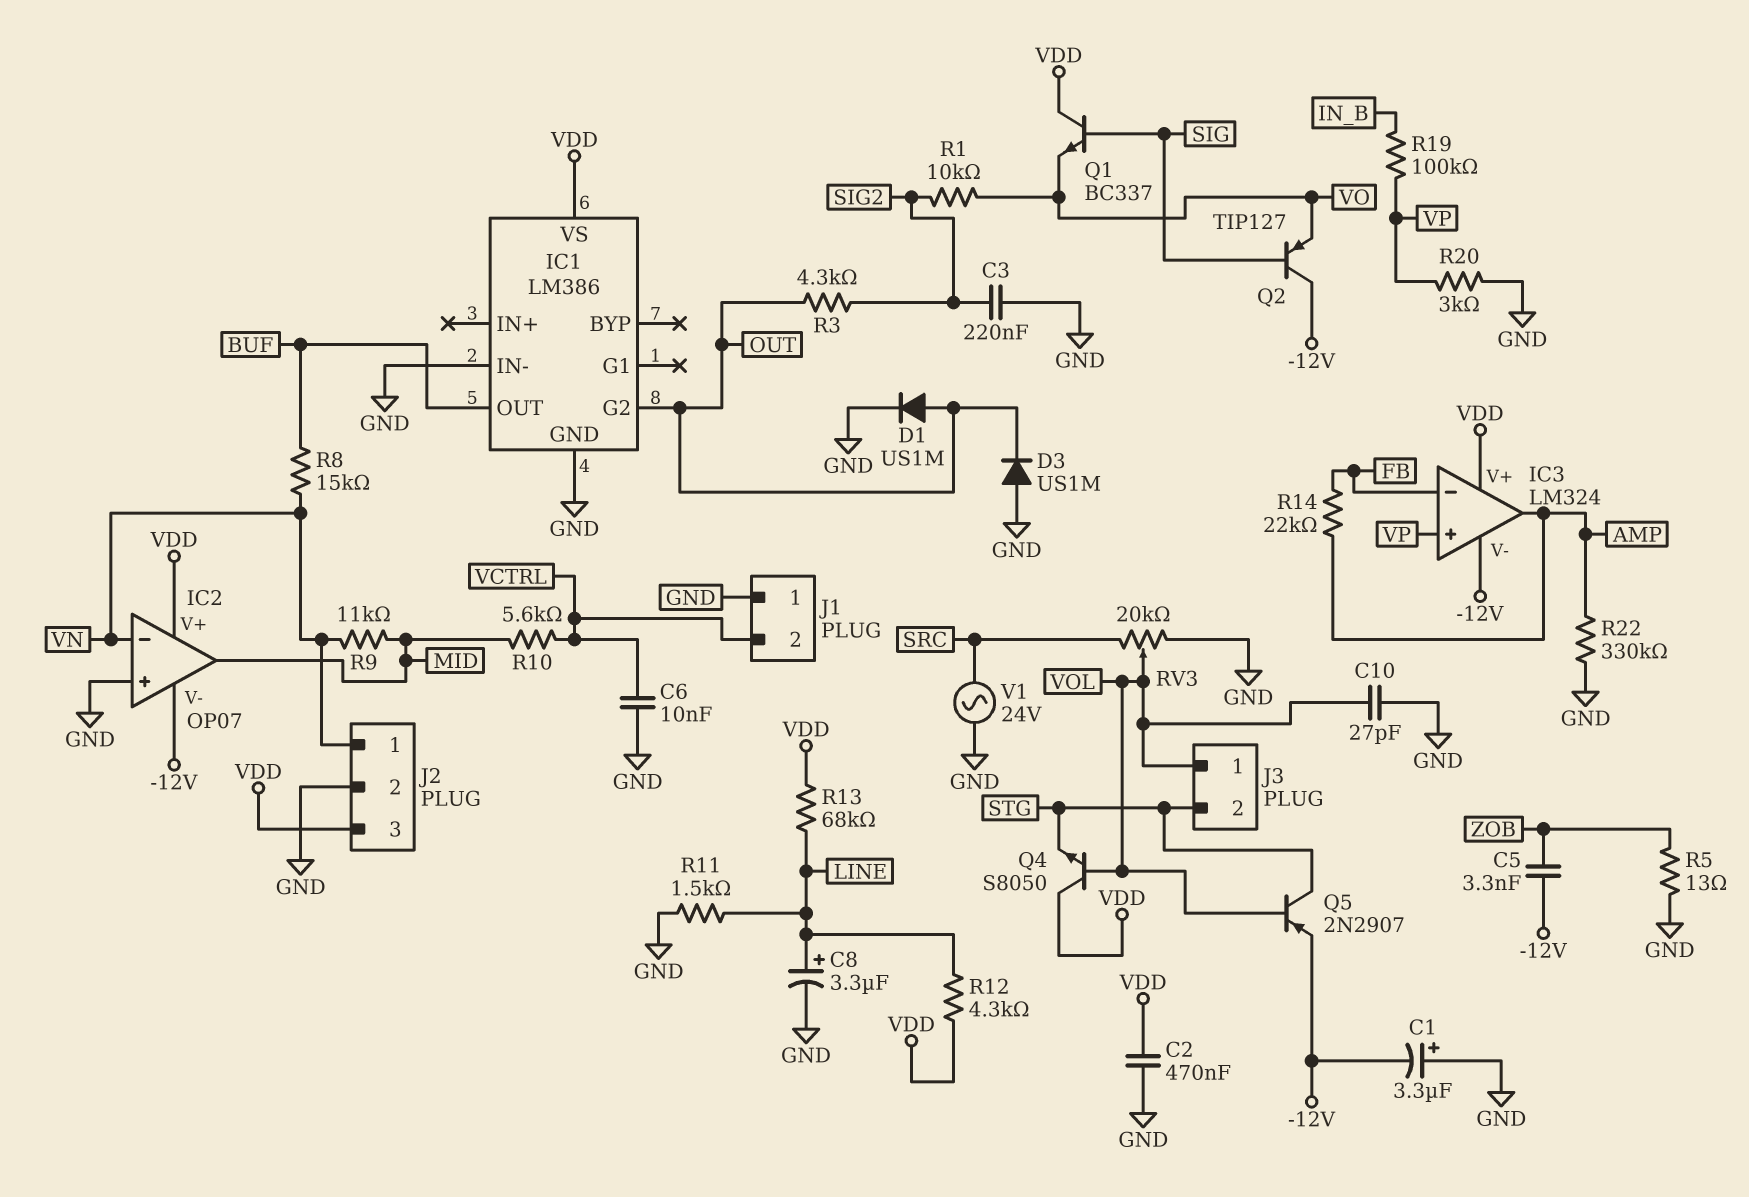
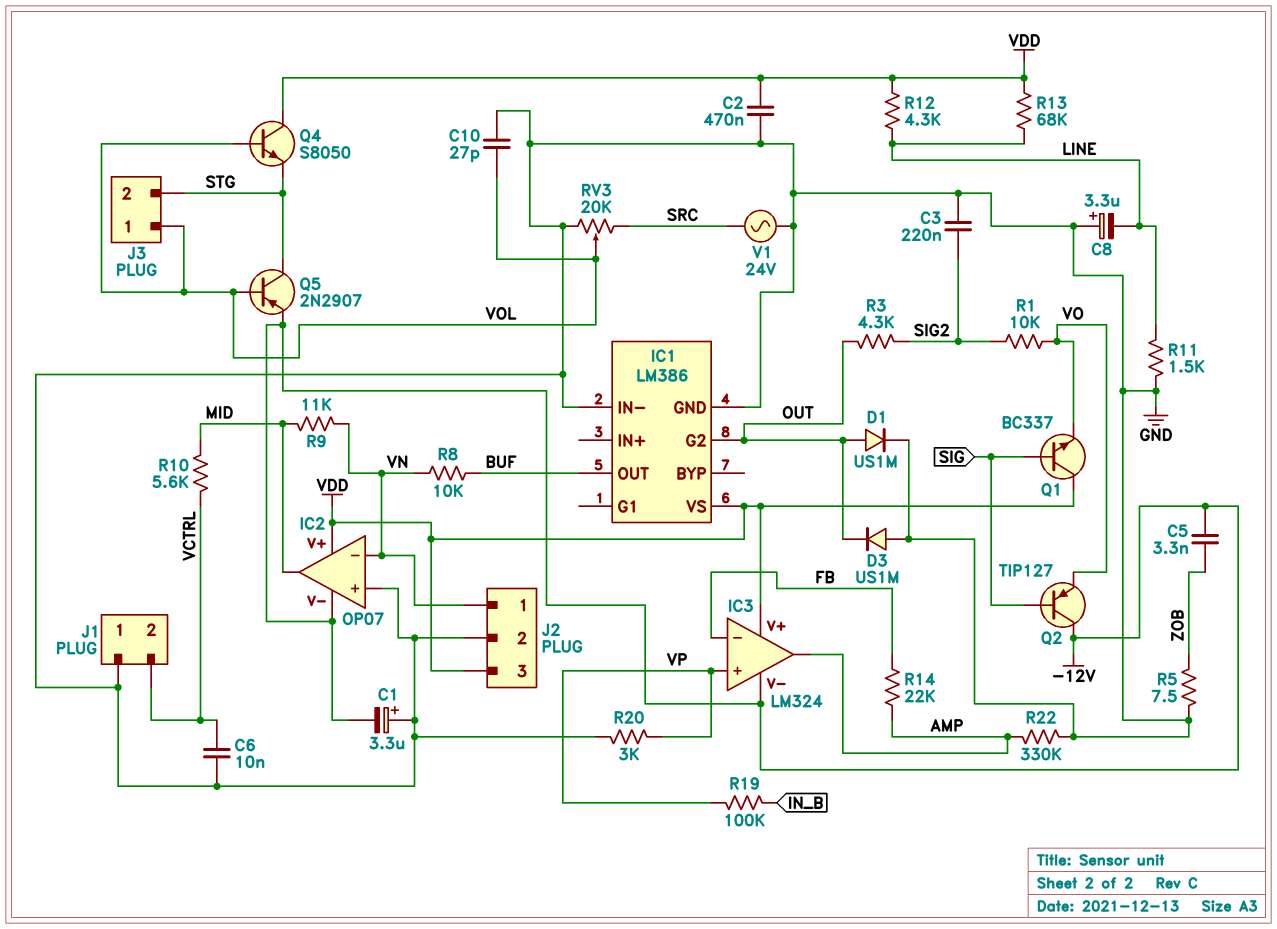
C8: 3.3uF (plus LINE, minus GND) -> 3.3uF (plus GND, minus LINE)
R5: 13 (GND, ZOB) -> 7.5 (GND, ZOB)
R8: 15k (BUF, VN) -> 10k (BUF, VN)

